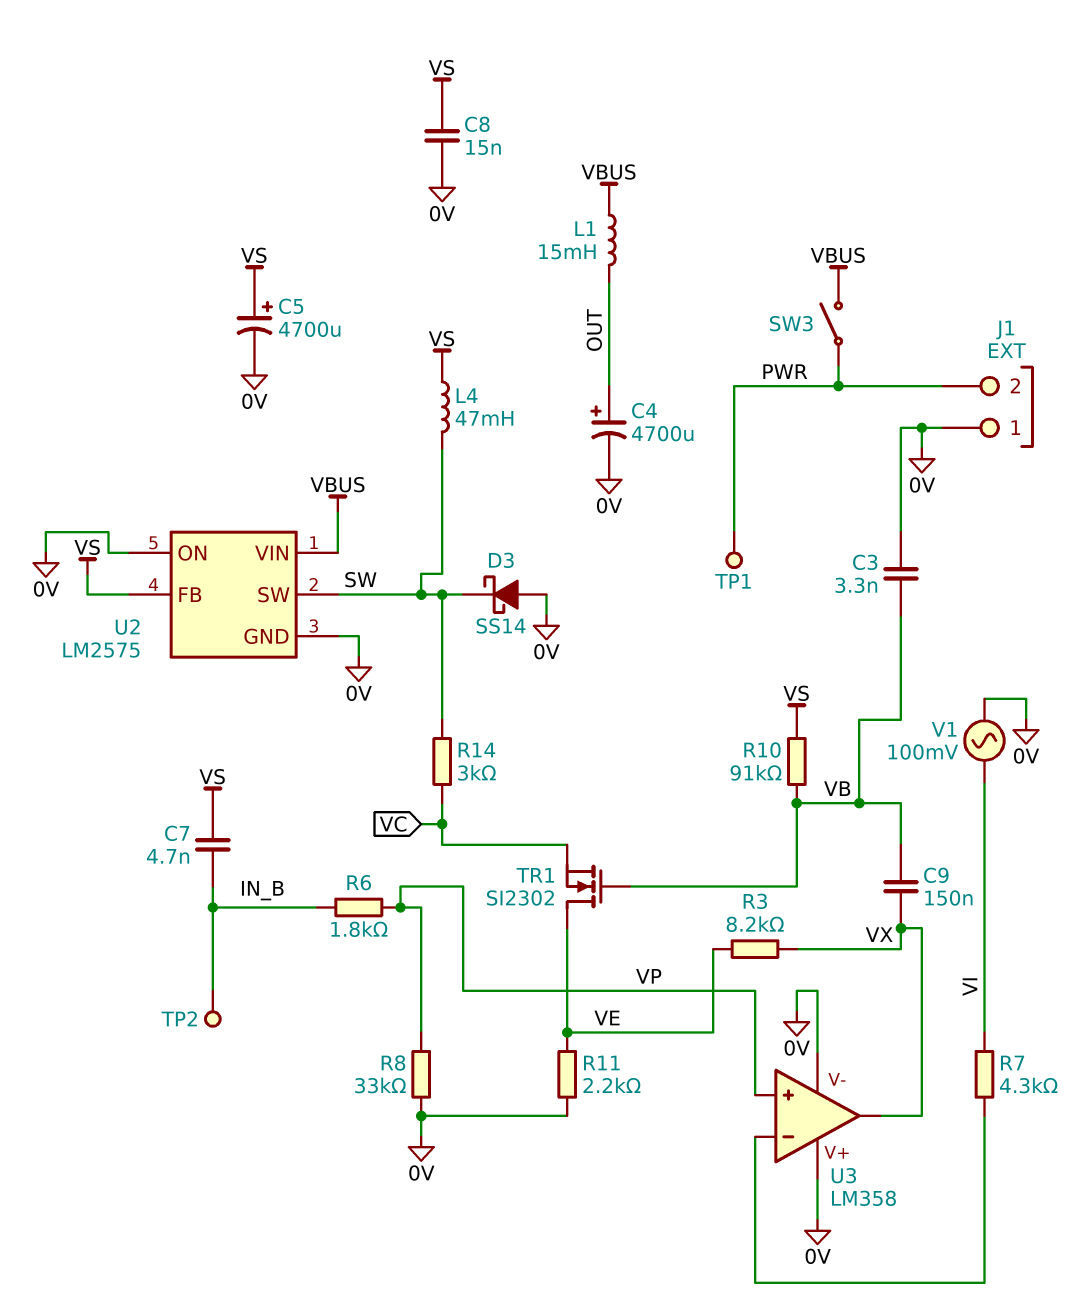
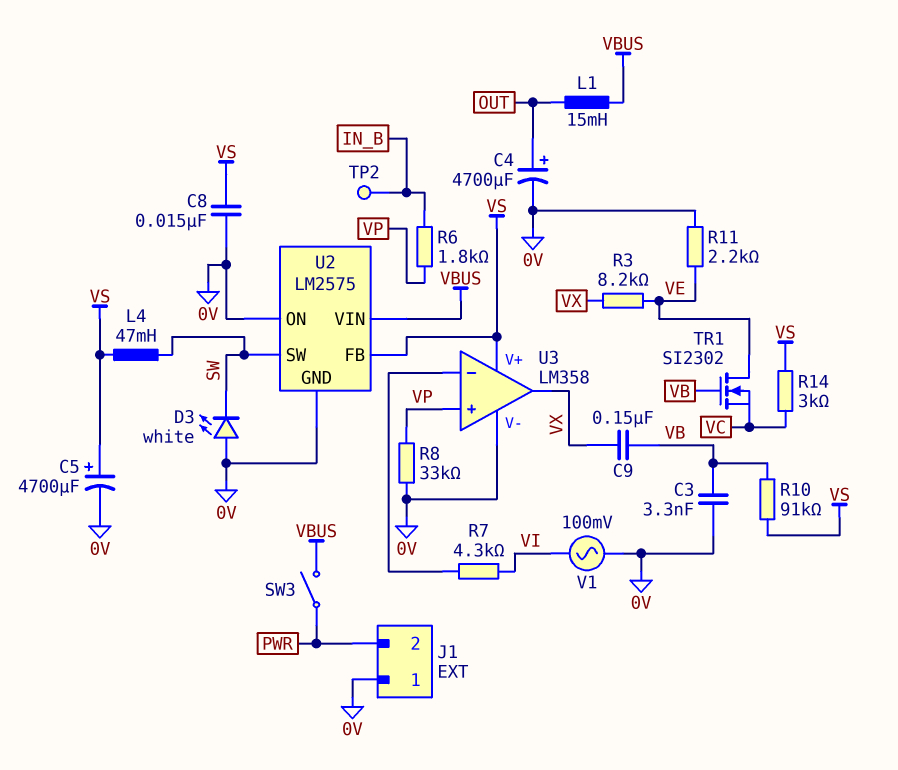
C7: 4.7nF (IN_B, VS) -> none
D3: schottky SS14 (A 0V, K SW) -> LED white (A 0V, K SW)
R14: 3k (SW, VC) -> 3k (VC, VS)
TP1: test point (PWR) -> none
U3 pin V+: 0V -> VS

